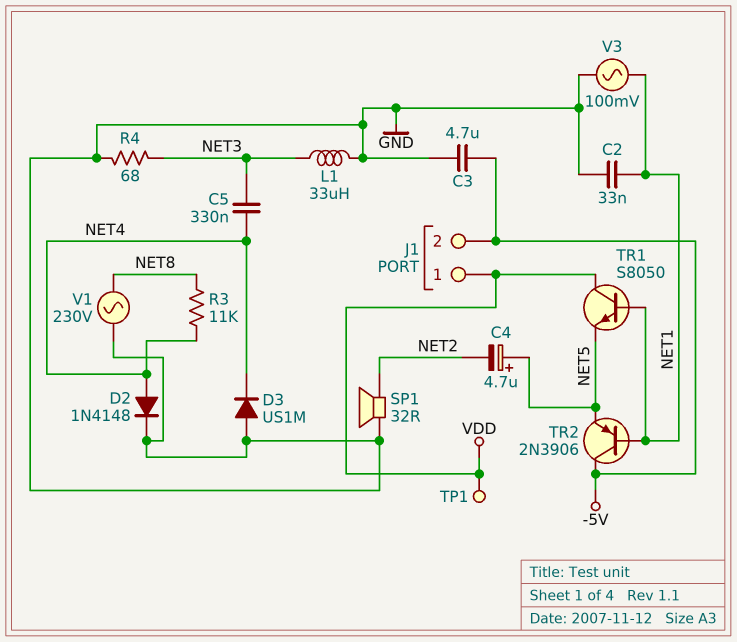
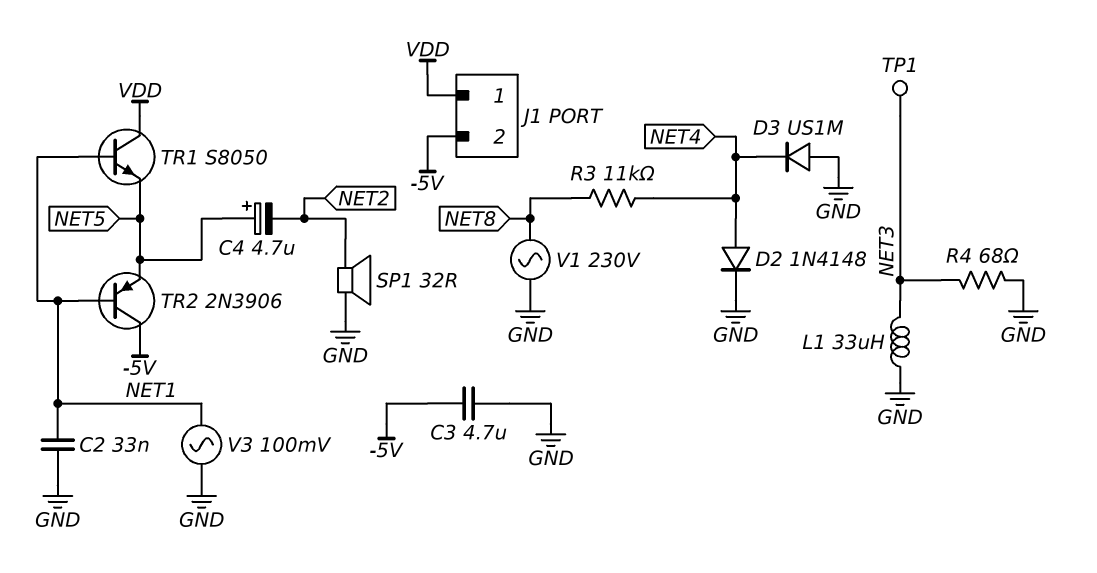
C5: 330nF (NET3, NET4) -> none
TP1: test point (VDD) -> test point (NET3)

